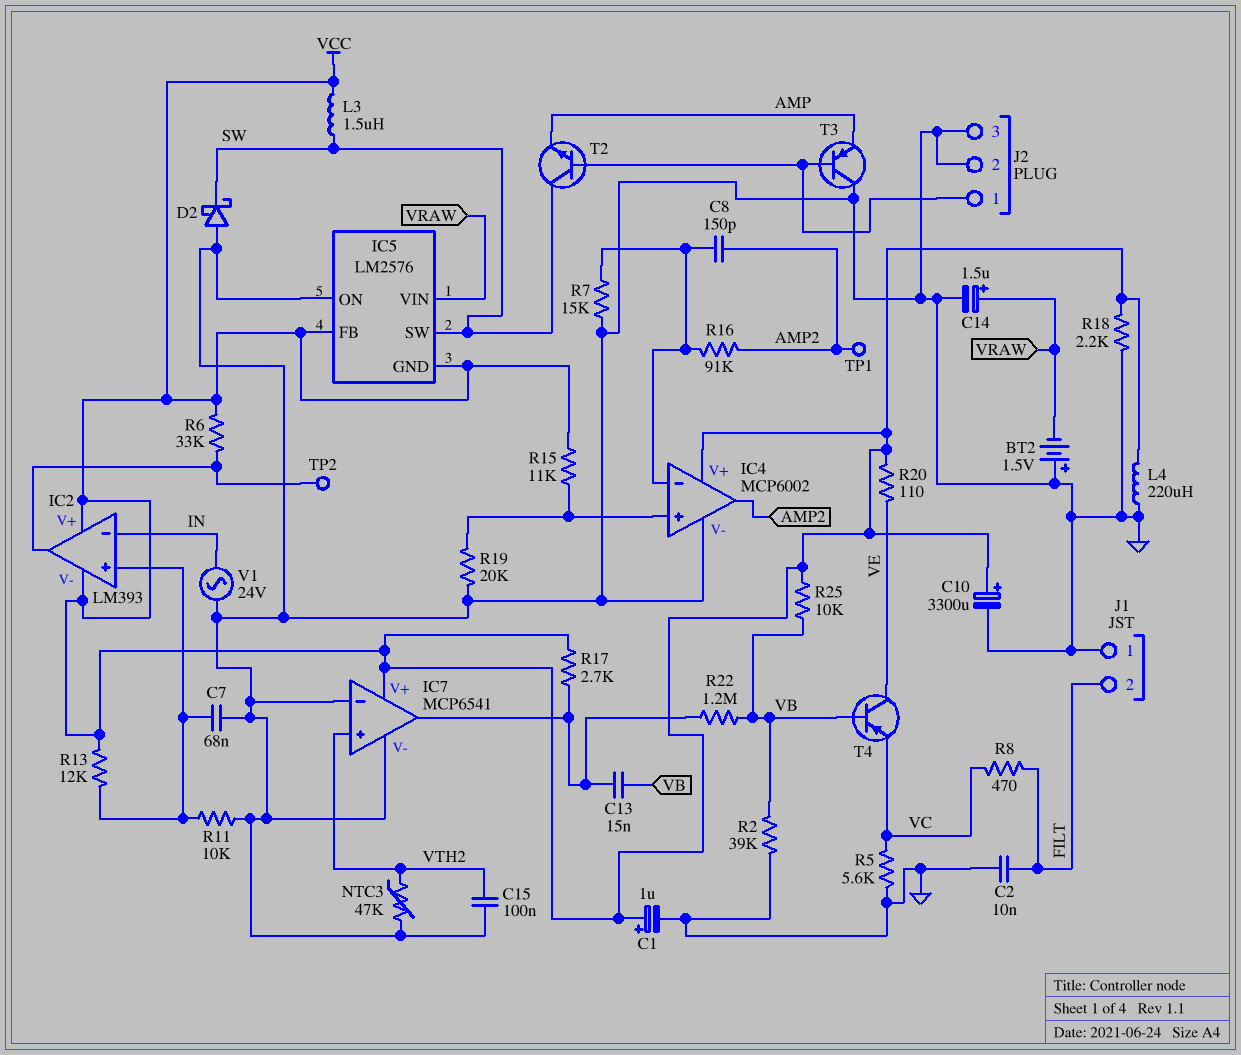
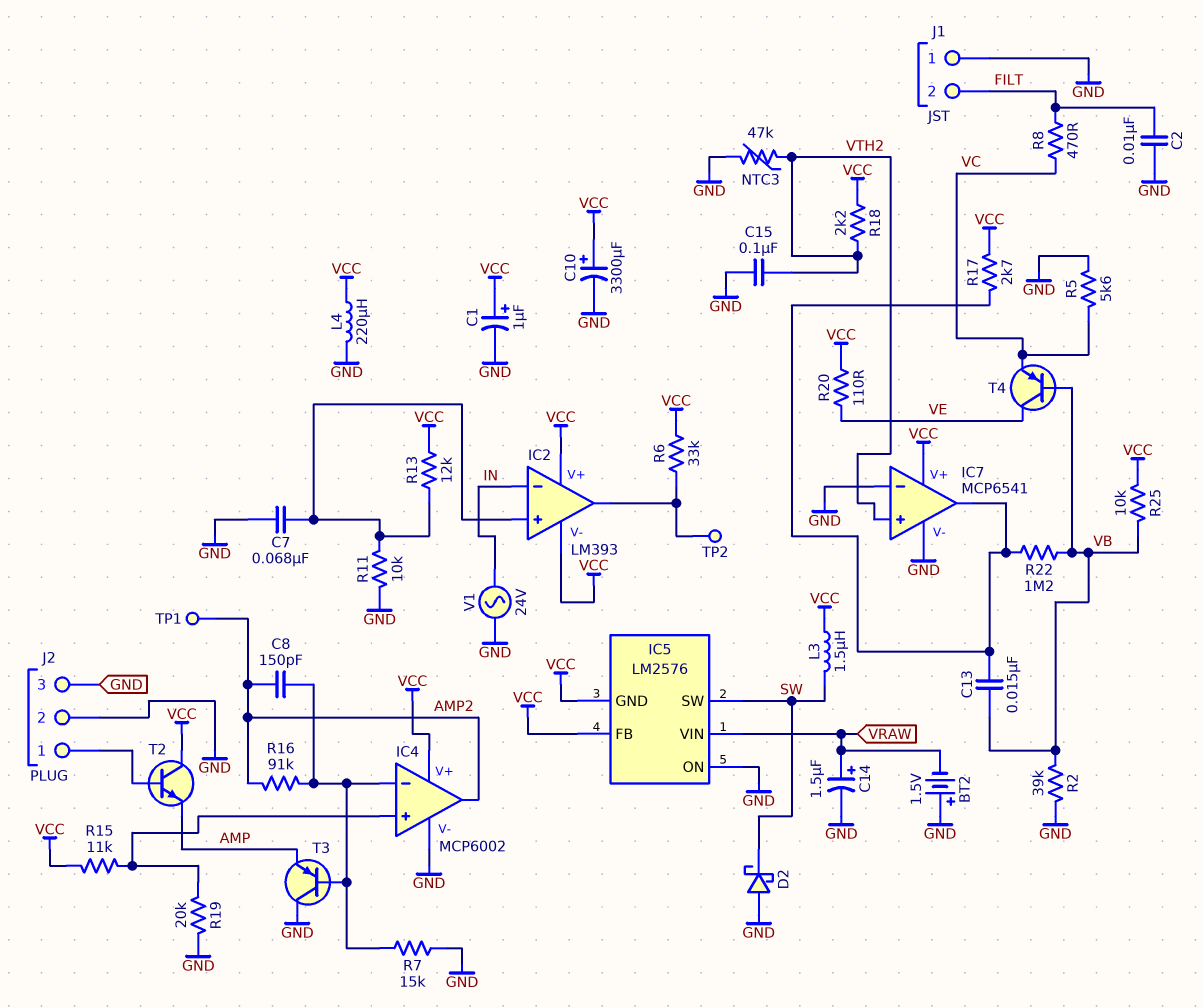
R18: 2.2k (GND, VCC) -> 2.2k (VCC, VTH2)
T2: NPN (B J2/1, C SW, E AMP) -> NPN (B J2/1, C VCC, E AMP)
T3: PNP (B J2/1, C GND, E AMP) -> PNP (B IC4/in-, C GND, E AMP)

